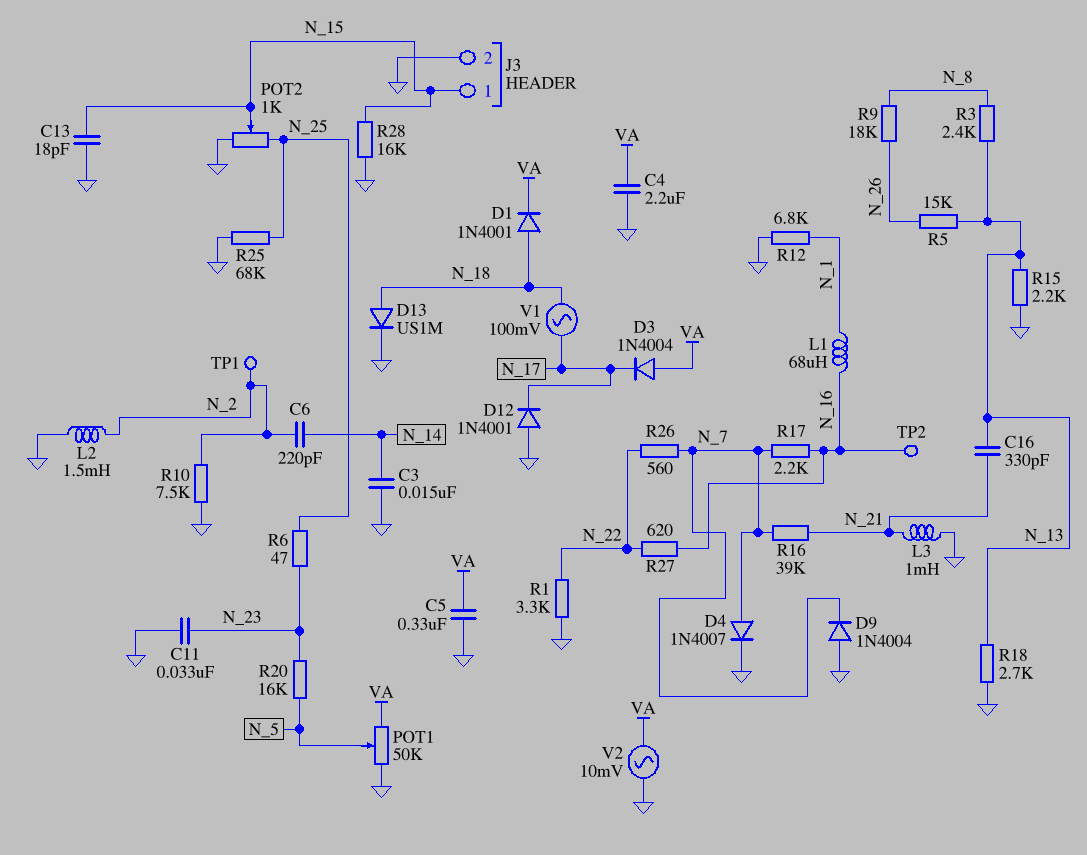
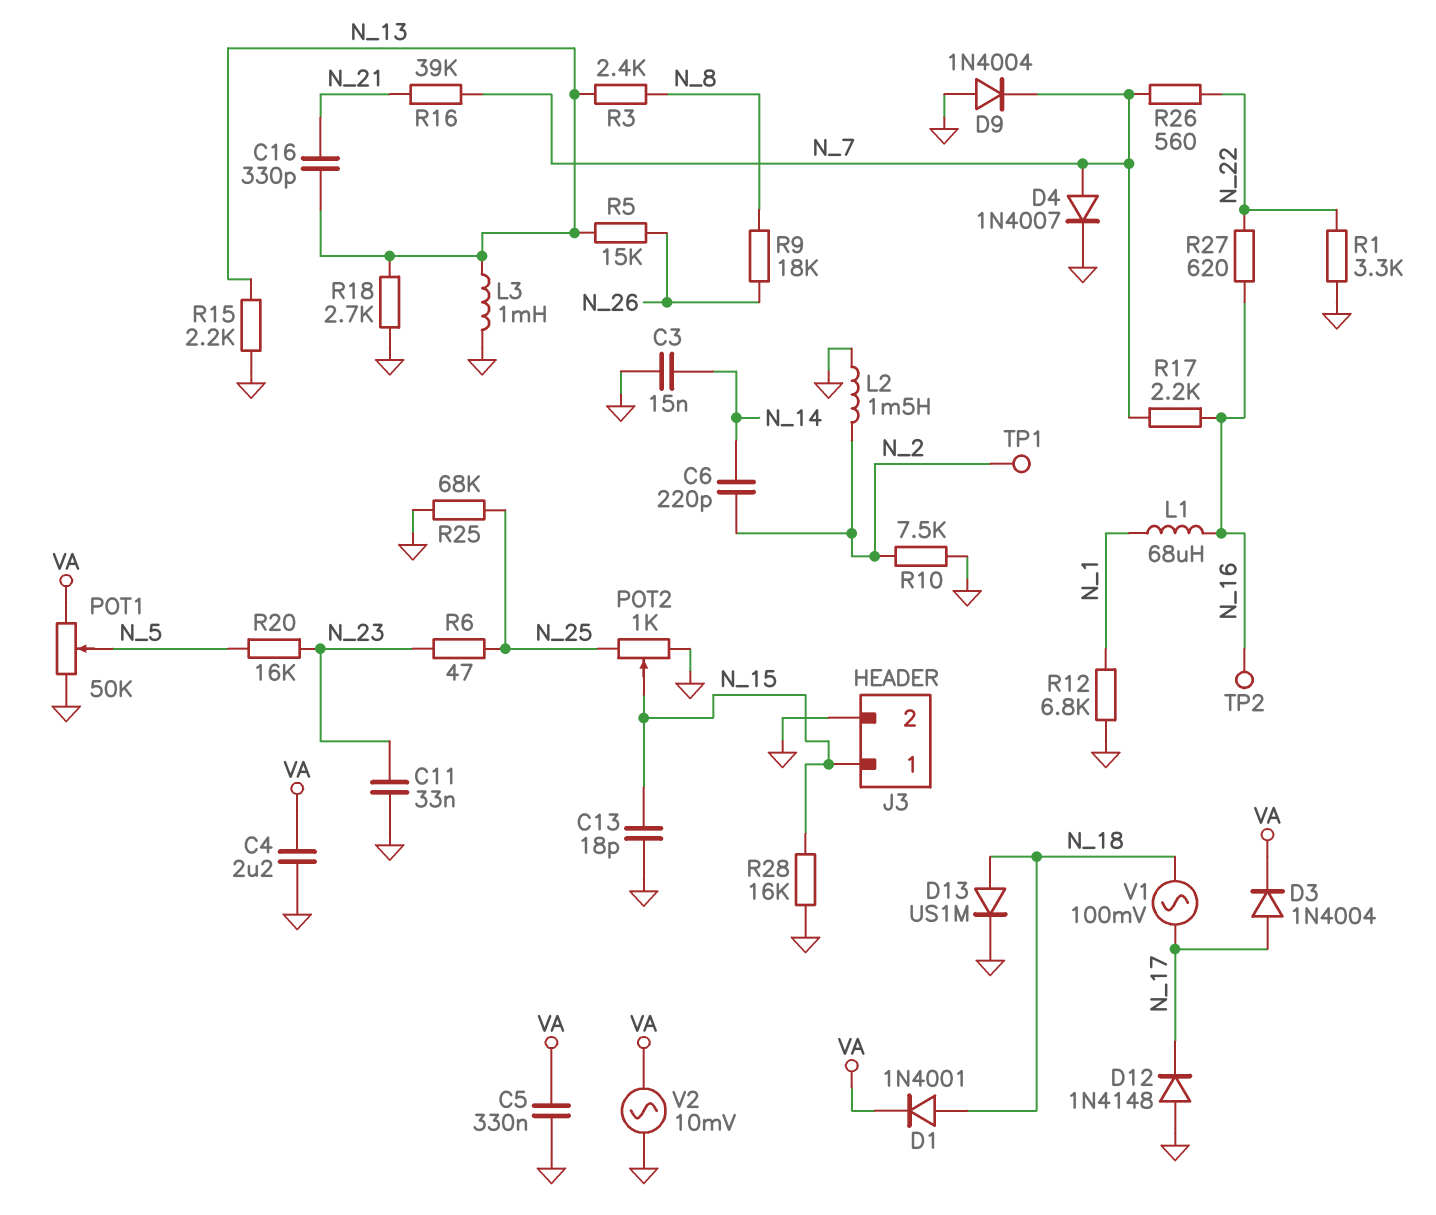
D3: diode 1N4004 (A VA, K N_17) -> diode 1N4004 (A N_17, K VA)
D12: diode 1N4001 (A GND, K N_17) -> diode 1N4148 (A GND, K N_17)
L3: 1mH (GND, N_21) -> 1mH (GND, N_13)

